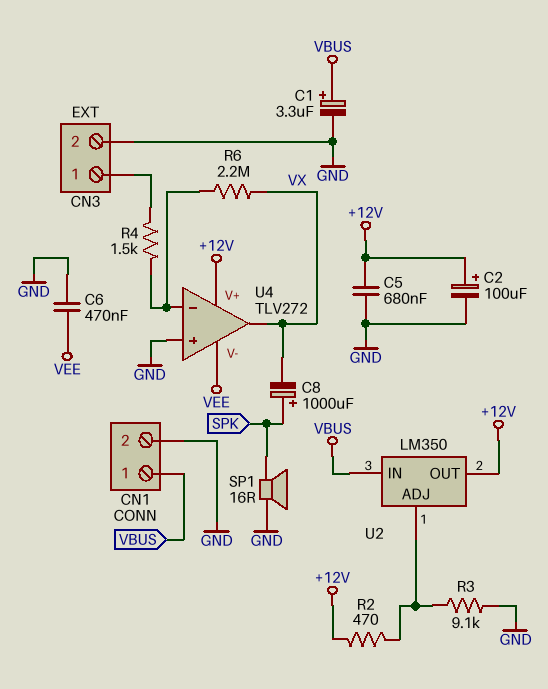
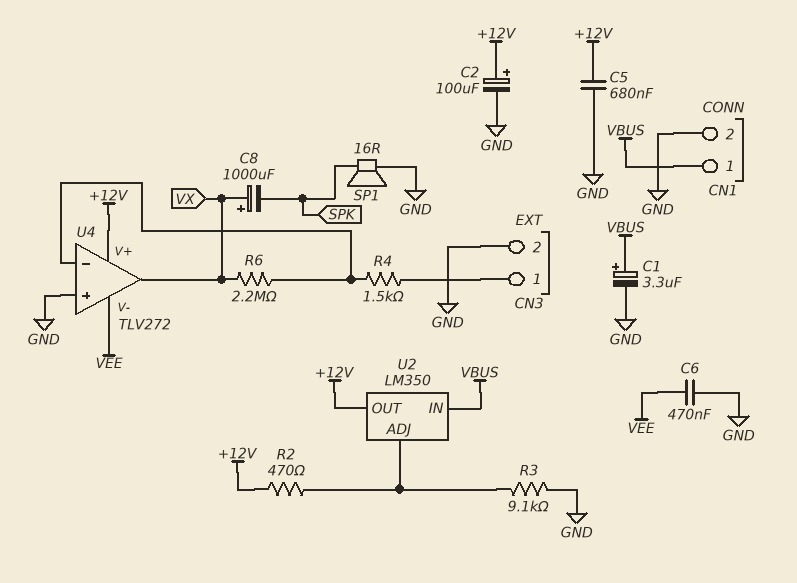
C8: 1000uF (plus SPK, minus VX) -> 1000uF (plus VX, minus SPK)

